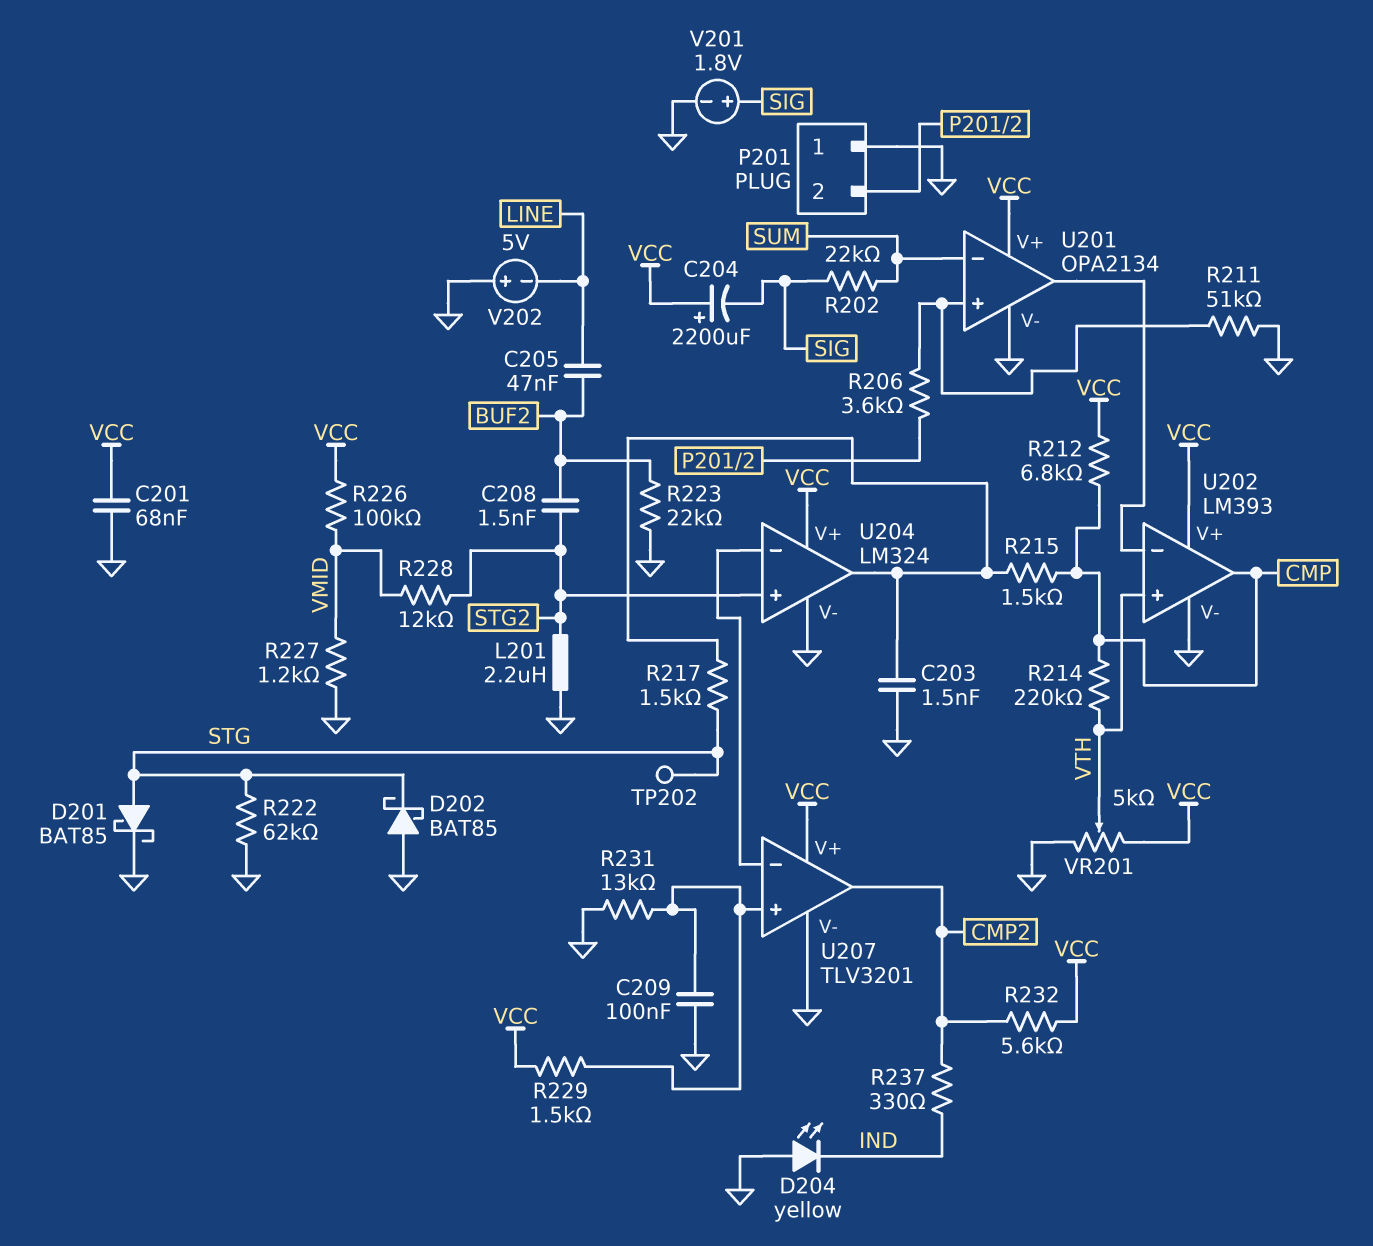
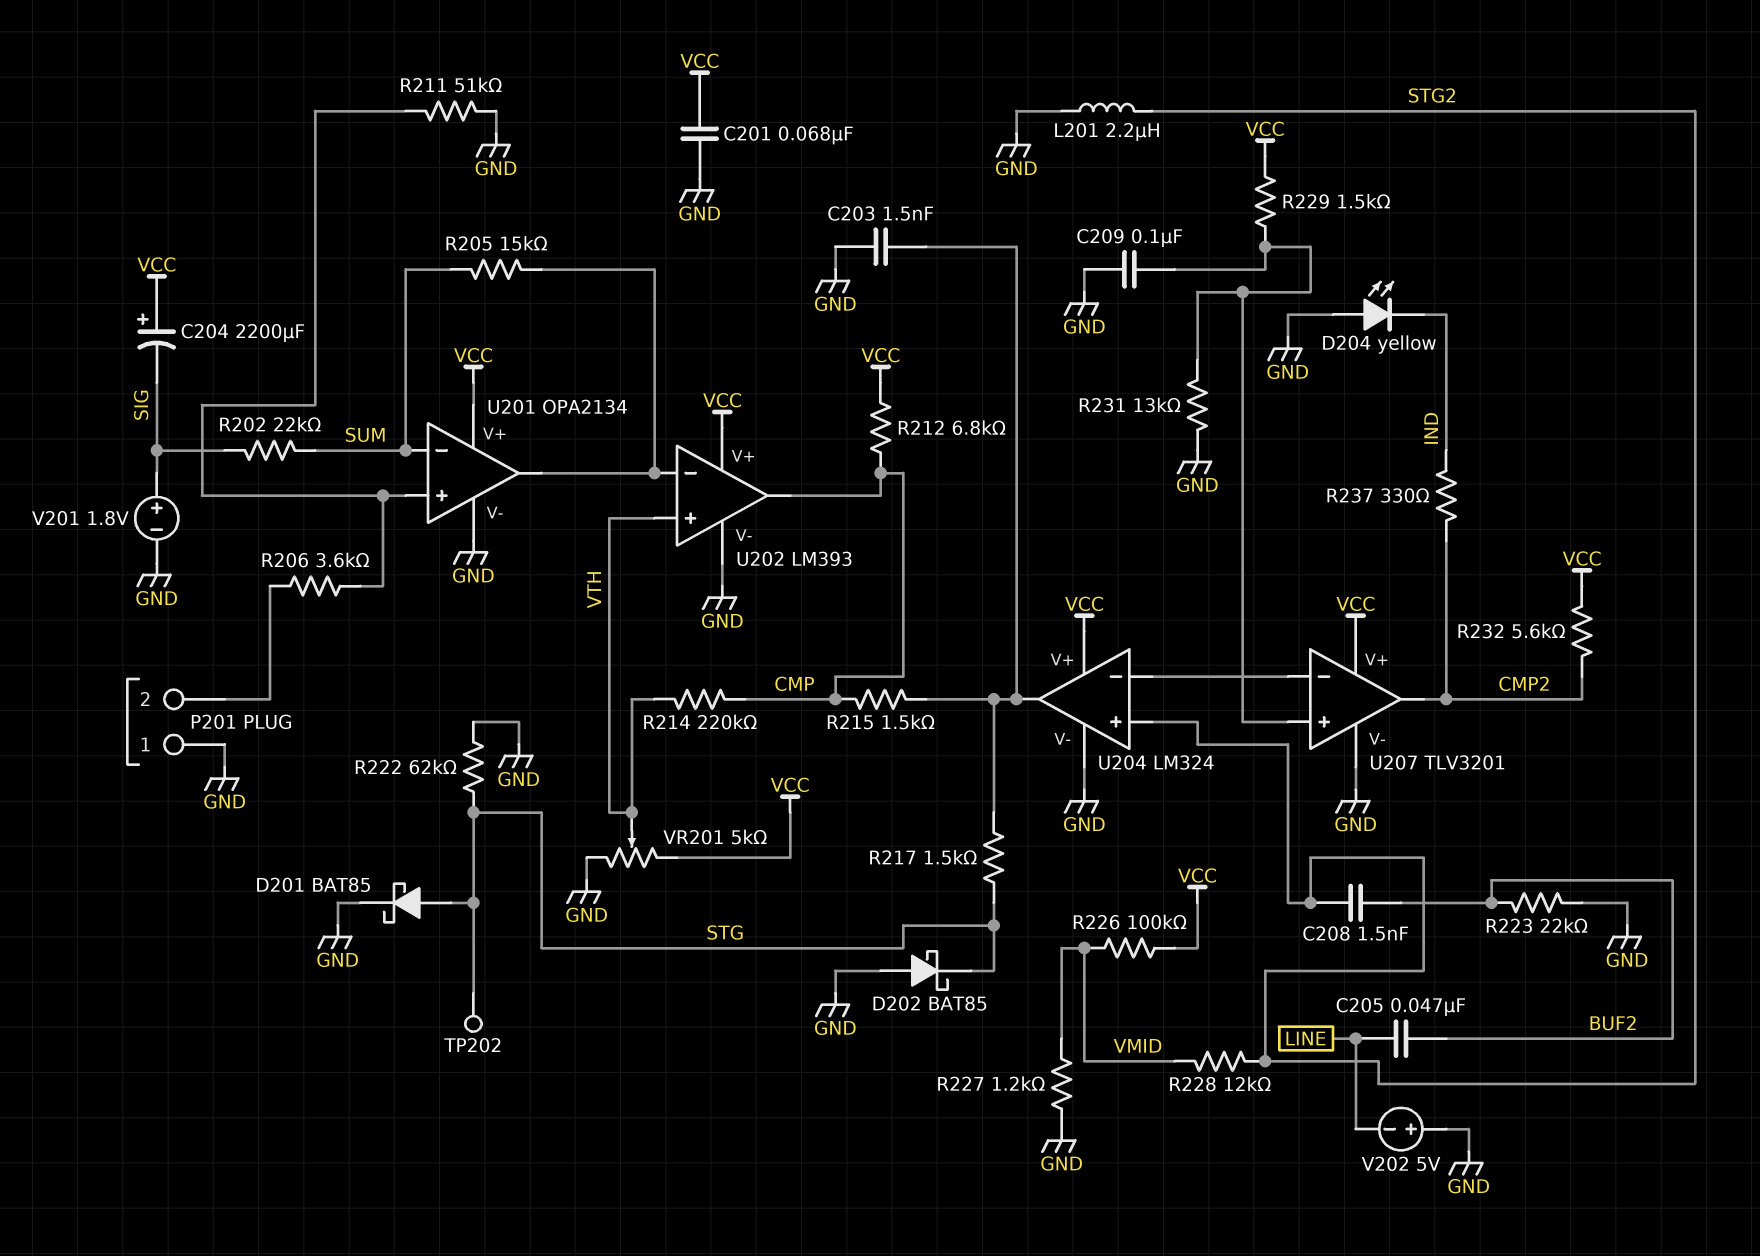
R205: none -> 15k (SUM, U201/out)

